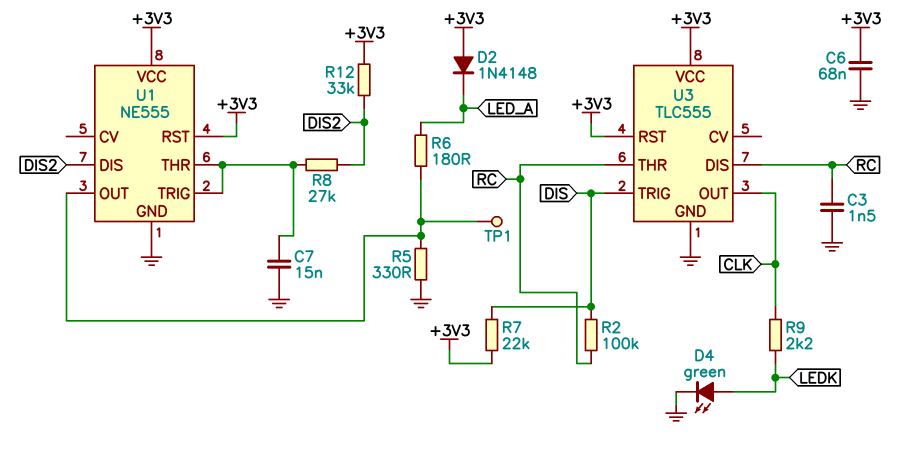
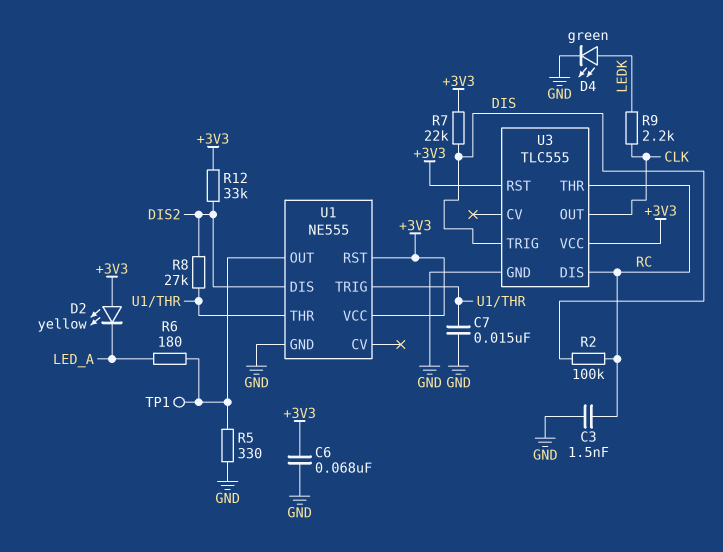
D2: diode 1N4148 (A +3V3, K LED_A) -> LED yellow (A +3V3, K LED_A)

